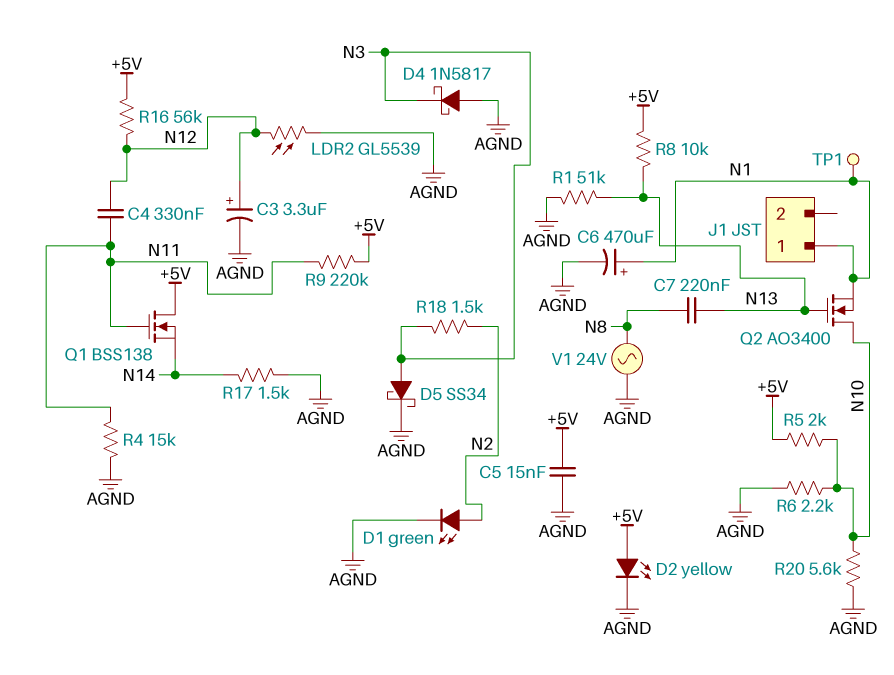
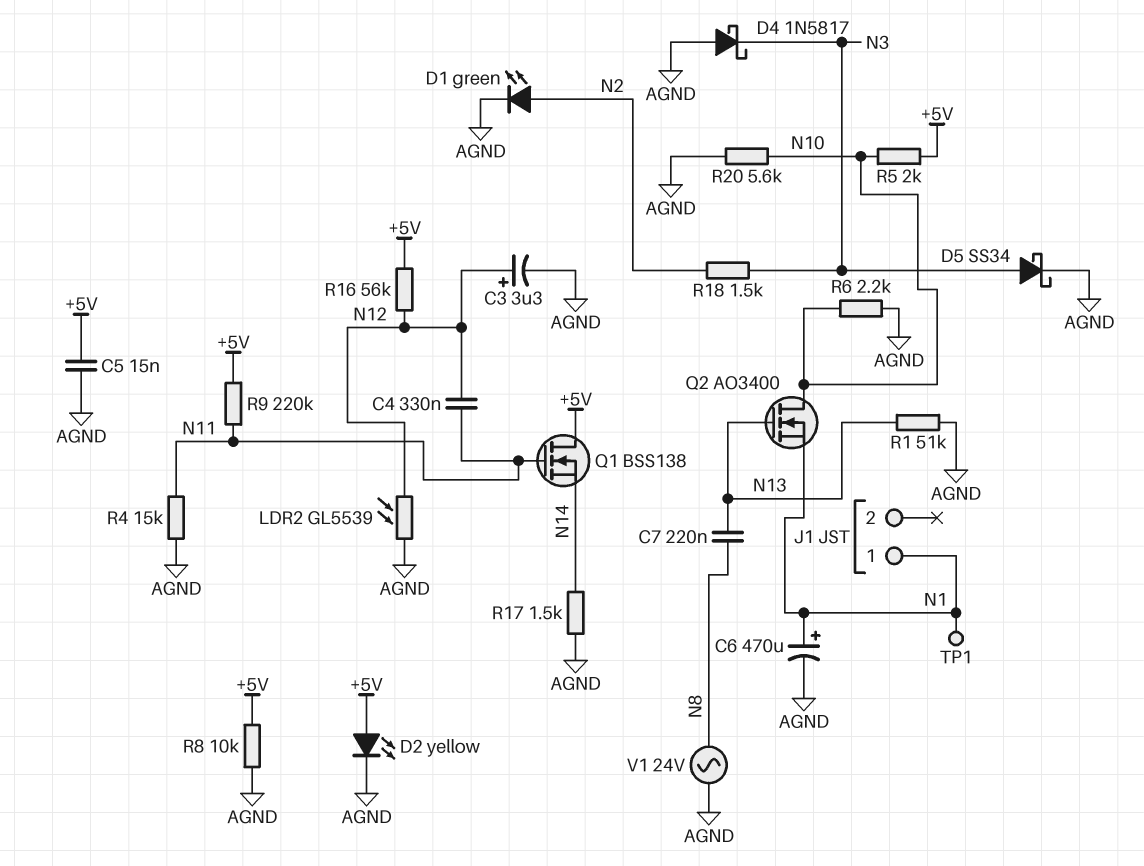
R8: 10k (+5V, N13) -> 10k (+5V, AGND)

